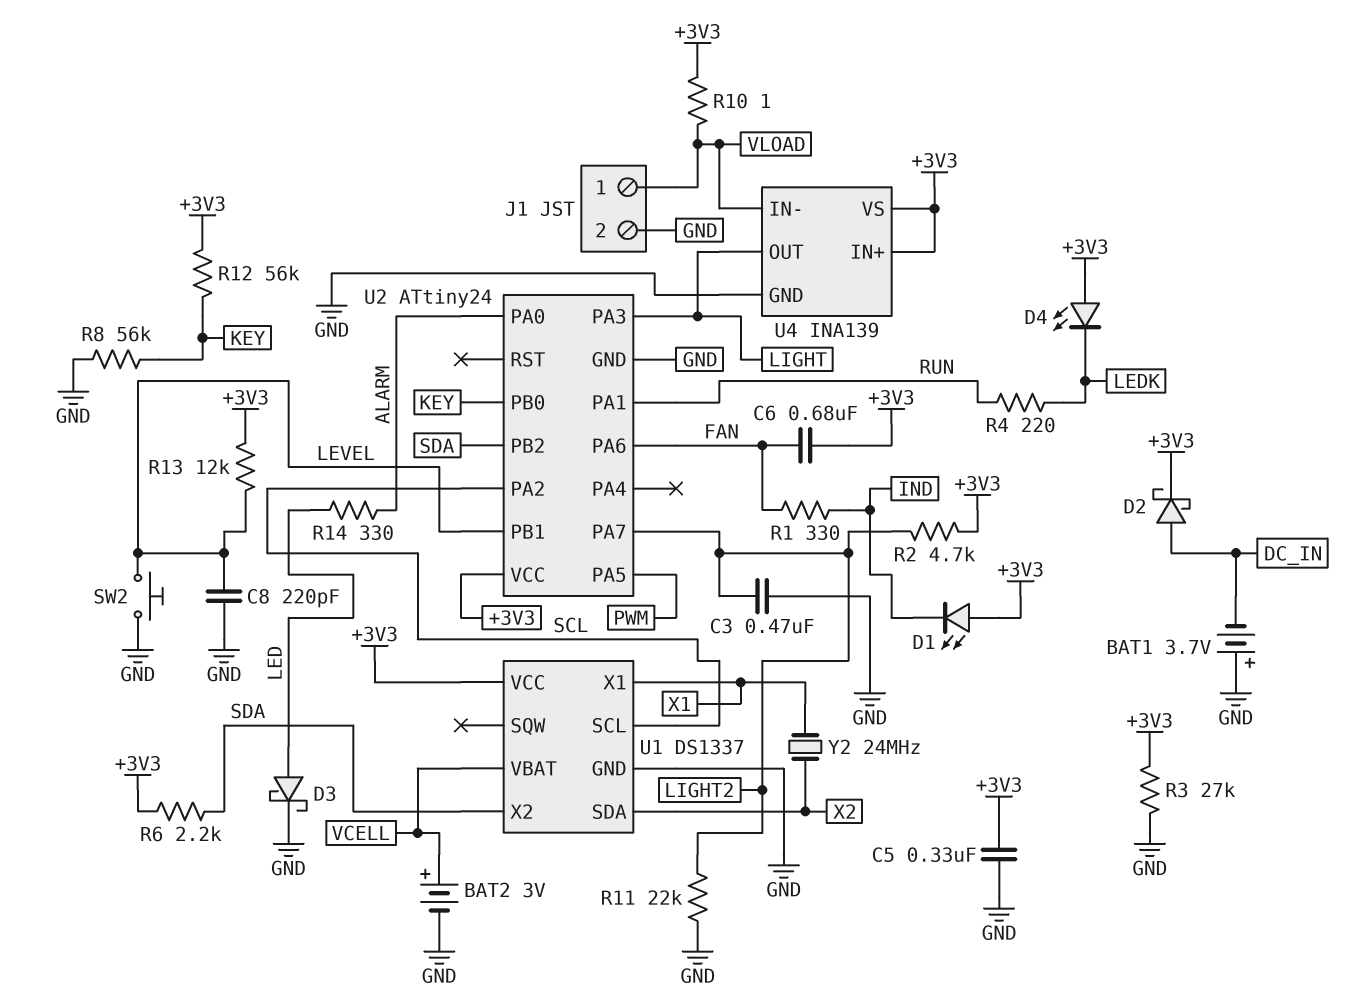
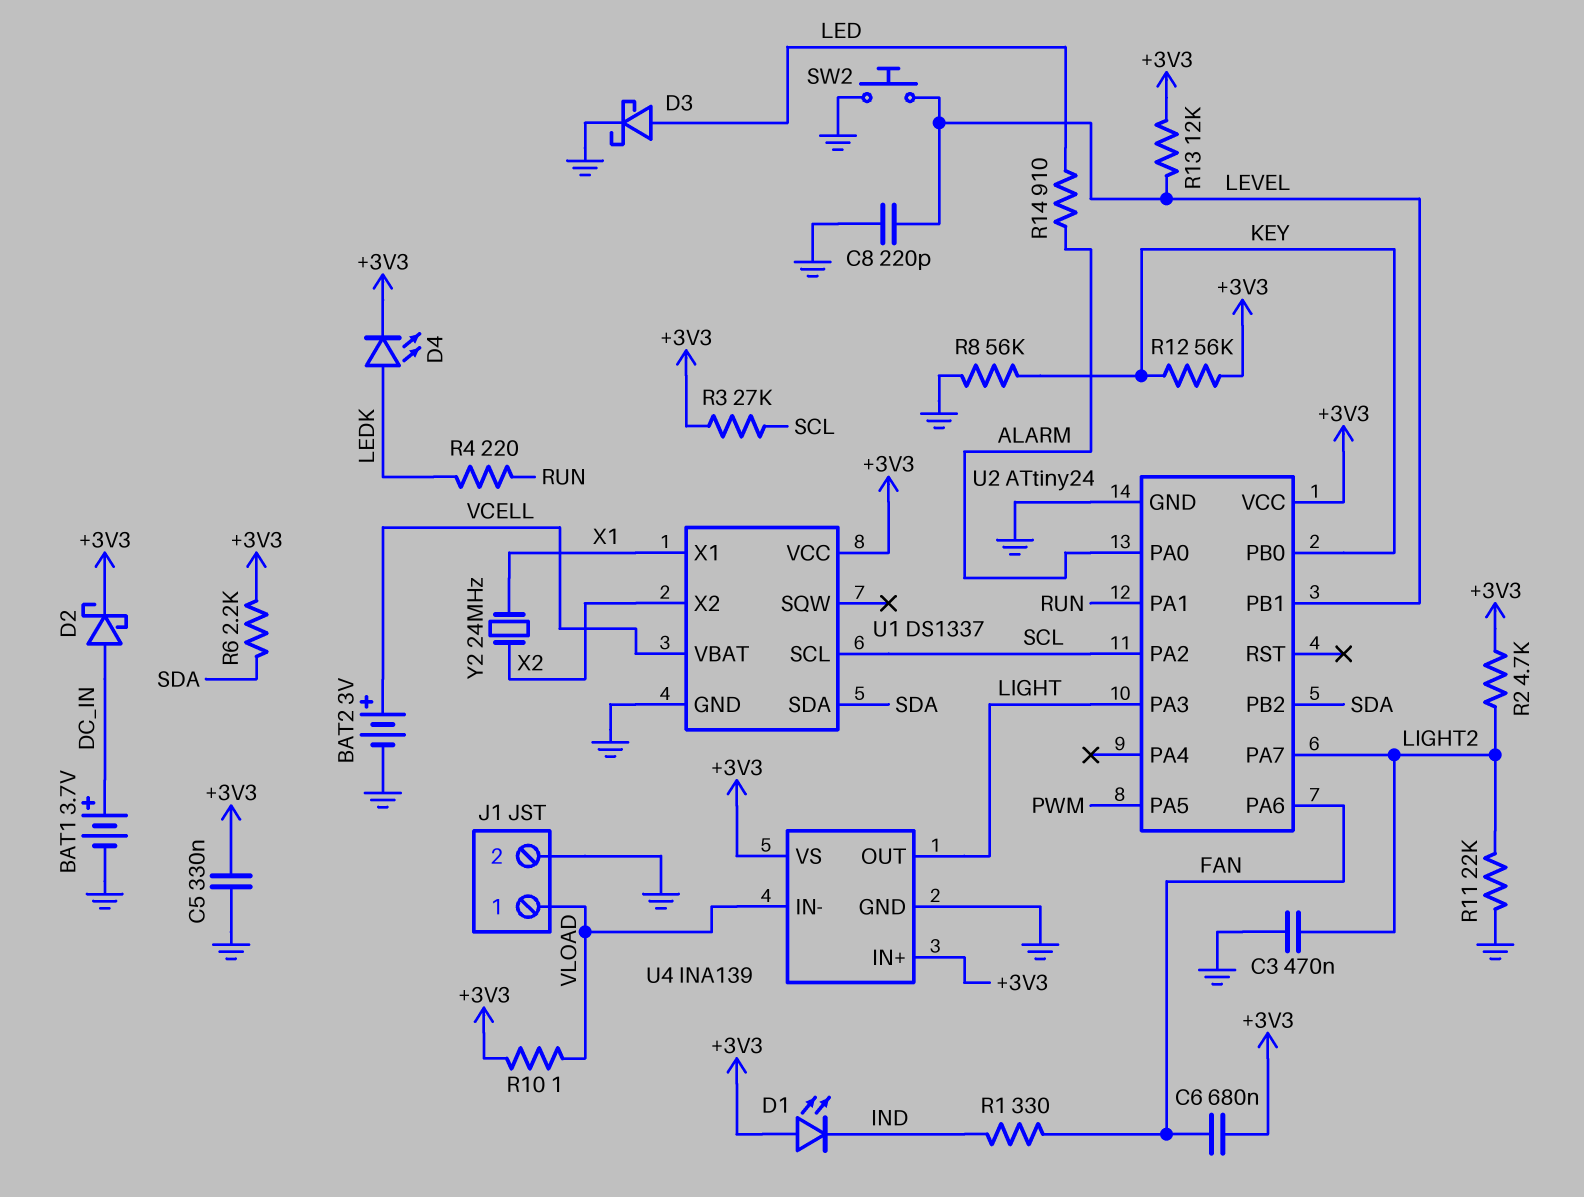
BAT1: 3.7V (plus GND, minus DC_IN) -> 3.7V (plus DC_IN, minus GND)
D4: LED (A +3V3, K LEDK) -> LED (A LEDK, K +3V3)
R3: 27k (+3V3, GND) -> 27k (+3V3, SCL)
R14: 330 (ALARM, LED) -> 910 (ALARM, LED)
U1 pin SDA: X2 -> SDA
U1 pin X2: SDA -> X2

